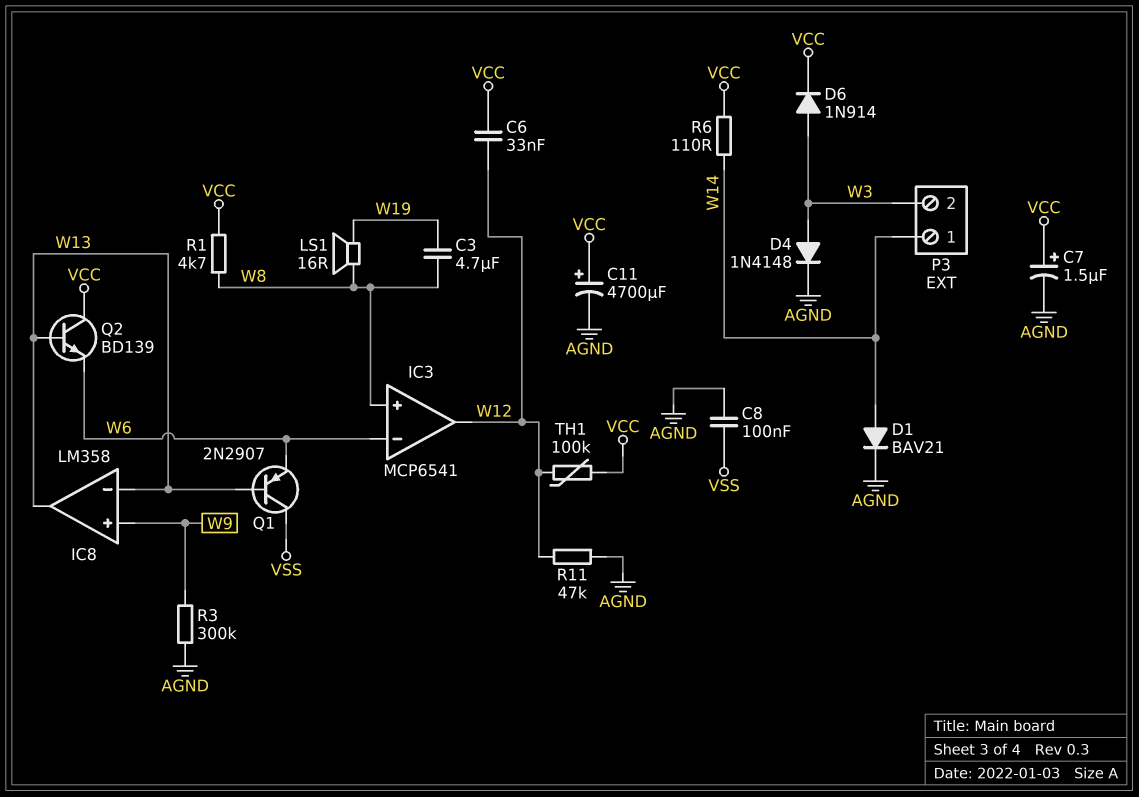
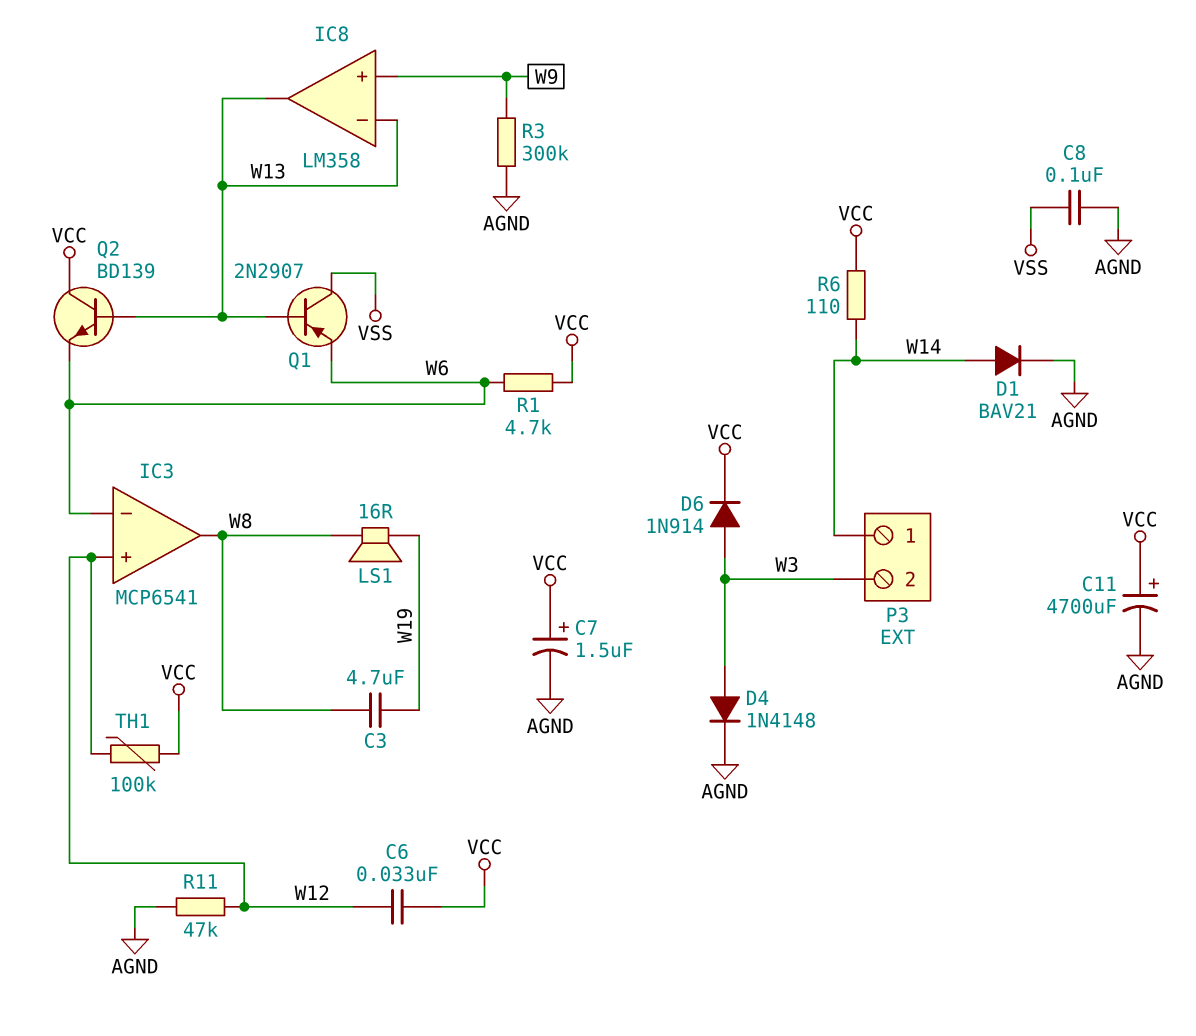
IC3 pin in+: W8 -> W12
IC3 pin out: W12 -> W8
R1: 4.7k (VCC, W8) -> 4.7k (VCC, W6)

